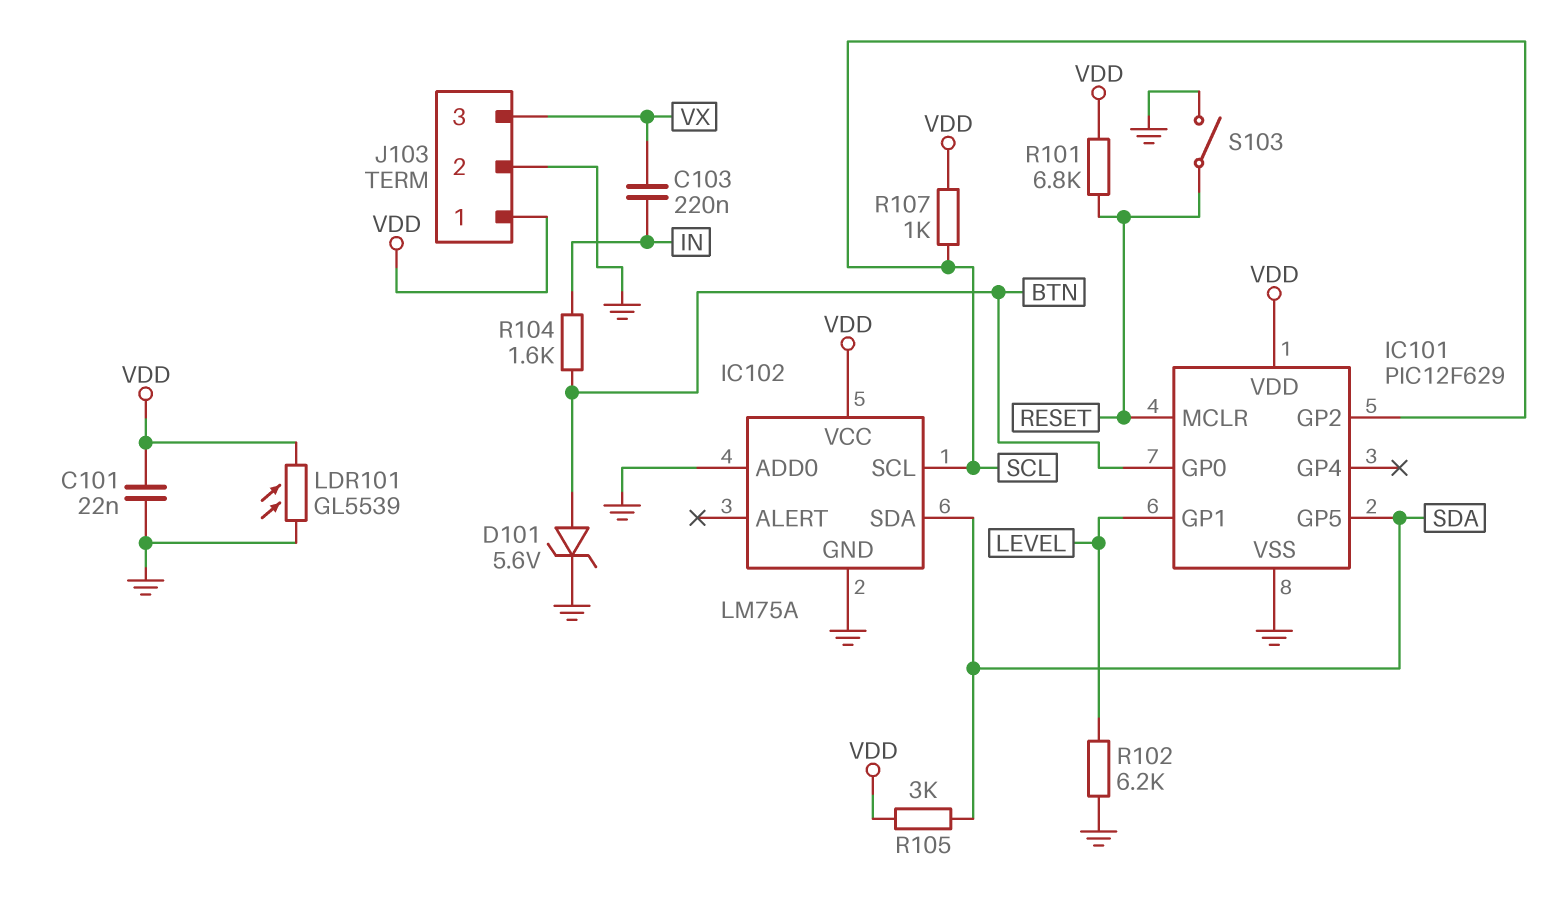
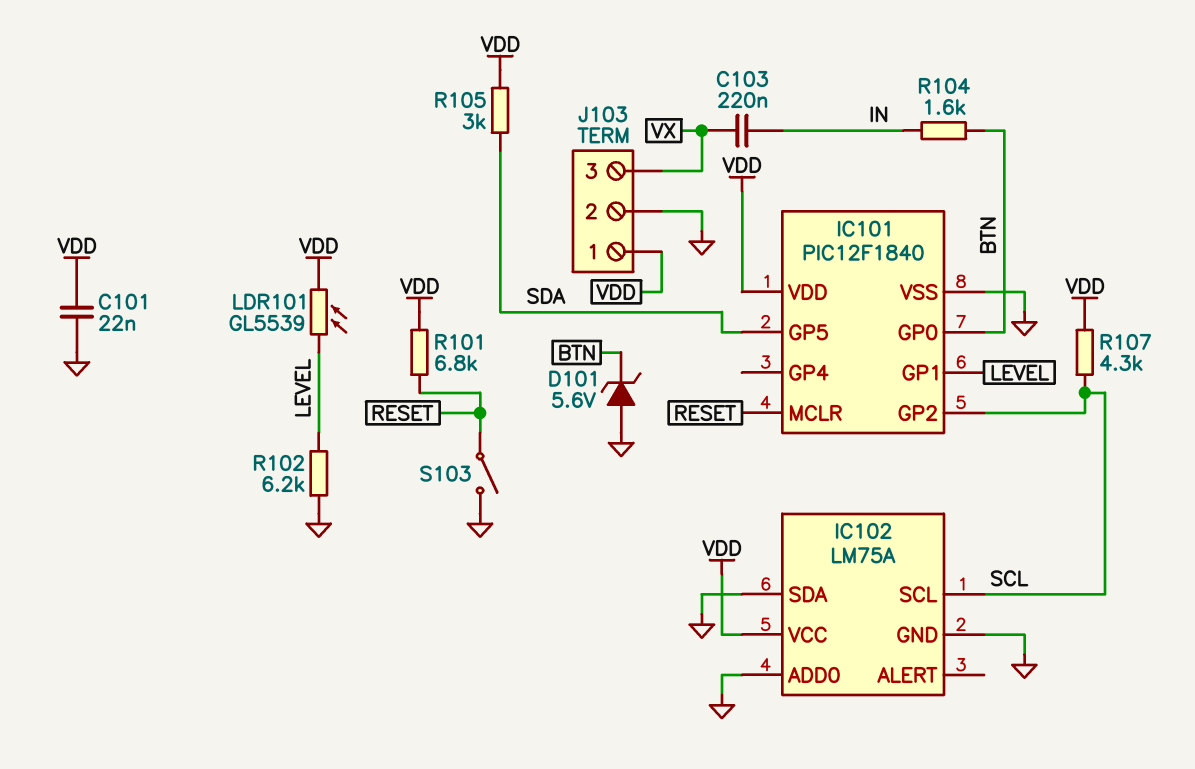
D101: zener 5.6V (A BTN, K GND) -> zener 5.6V (A GND, K BTN)
IC101: PIC12F629 -> PIC12F1840
IC102 pin SDA: SDA -> GND
LDR101: GL5539 (GND, VDD) -> GL5539 (LEVEL, VDD)
R107: 1k (SCL, VDD) -> 4.3k (SCL, VDD)

